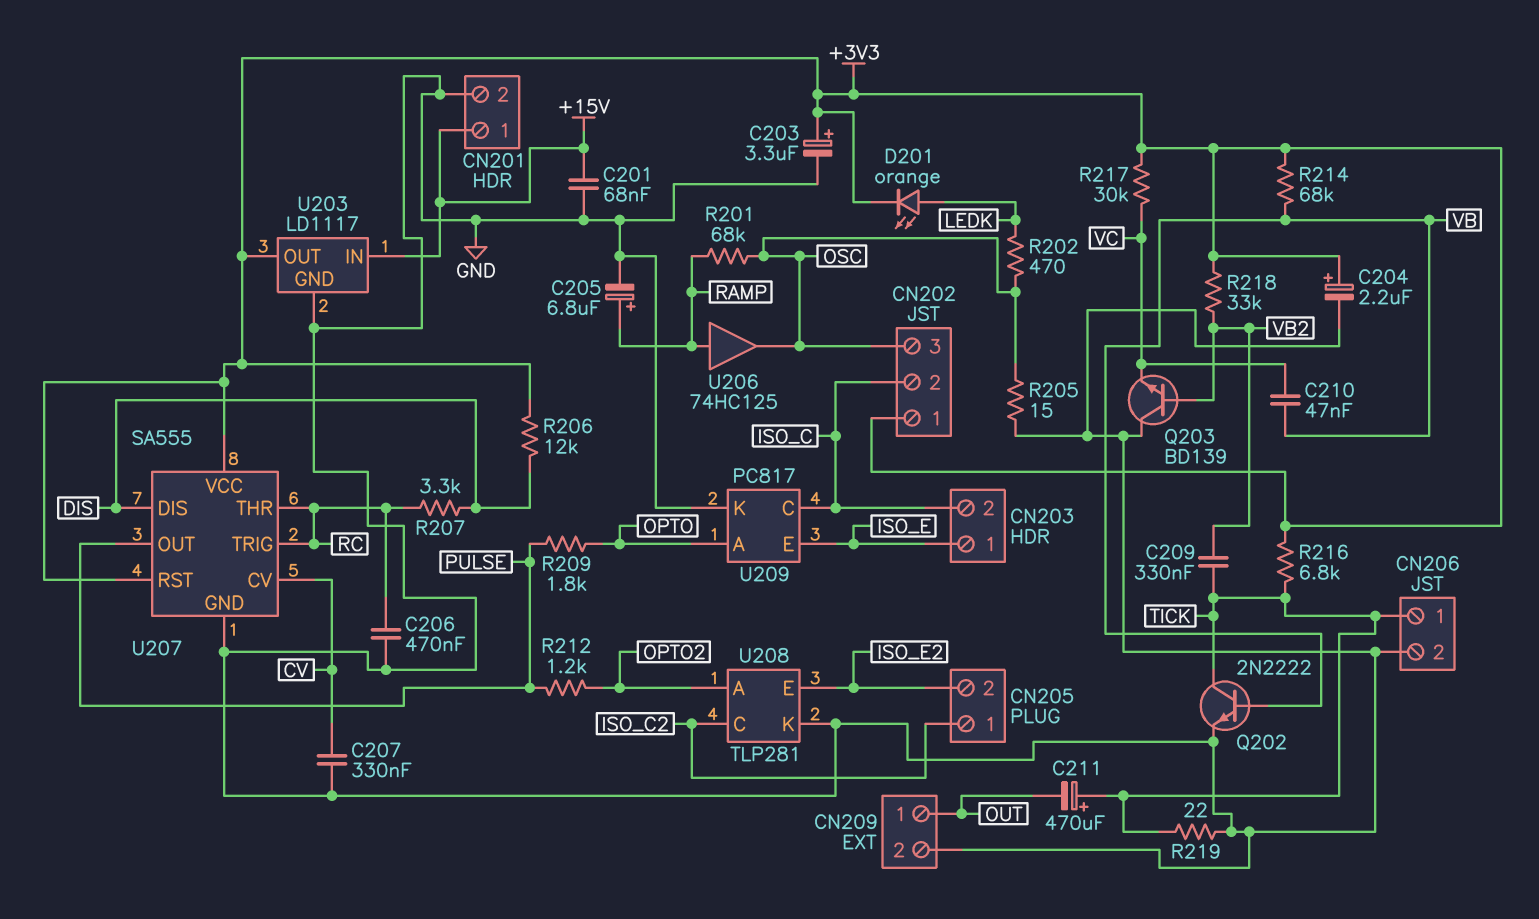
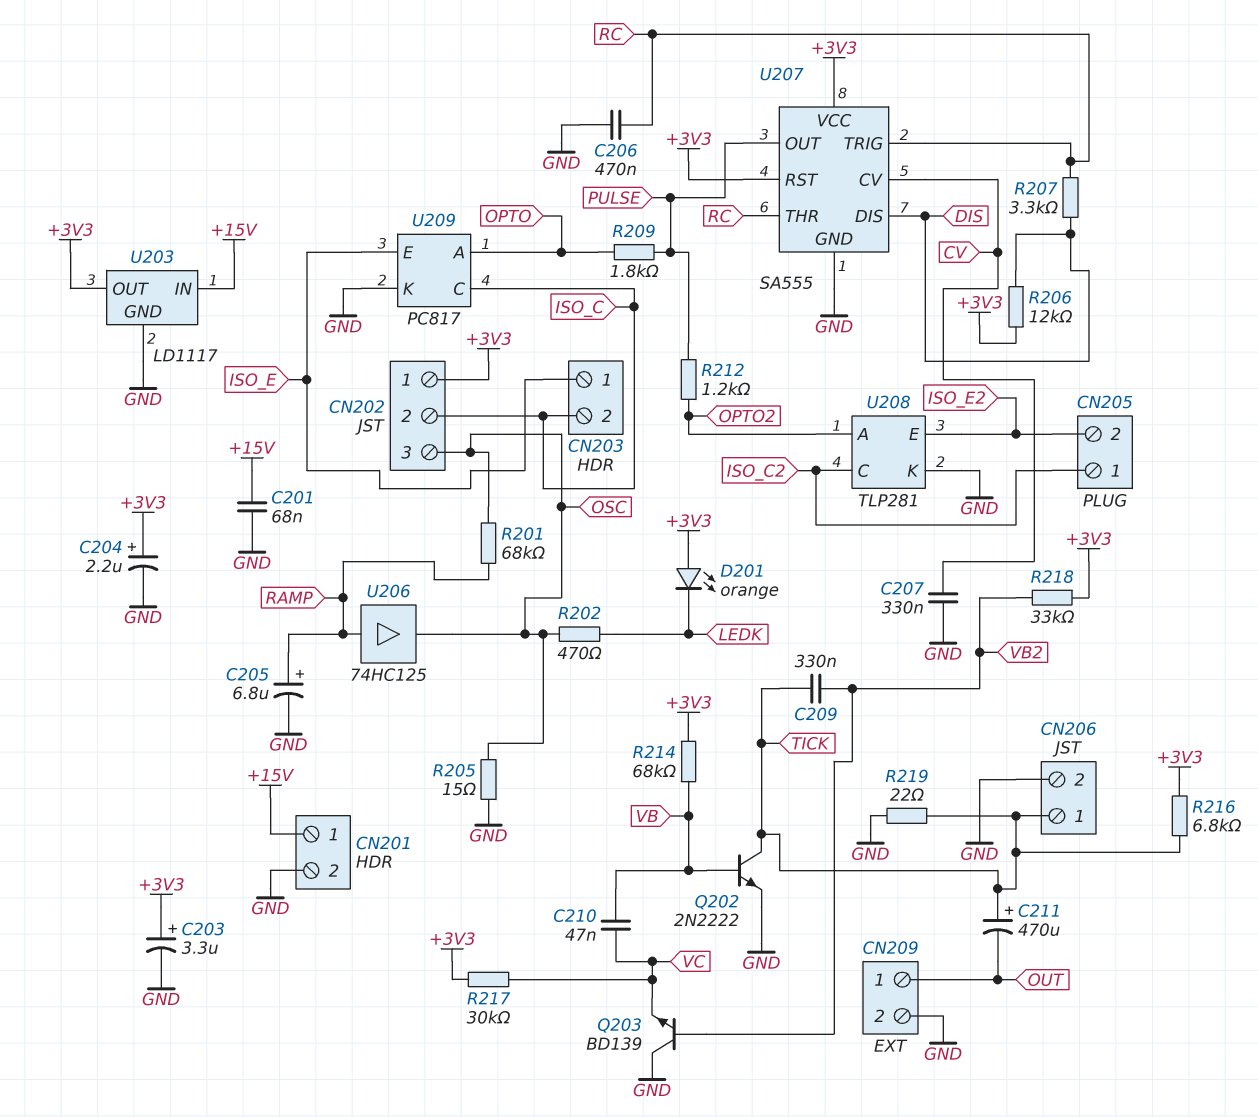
D201: LED orange (A LEDK, K +3V3) -> LED orange (A +3V3, K LEDK)

